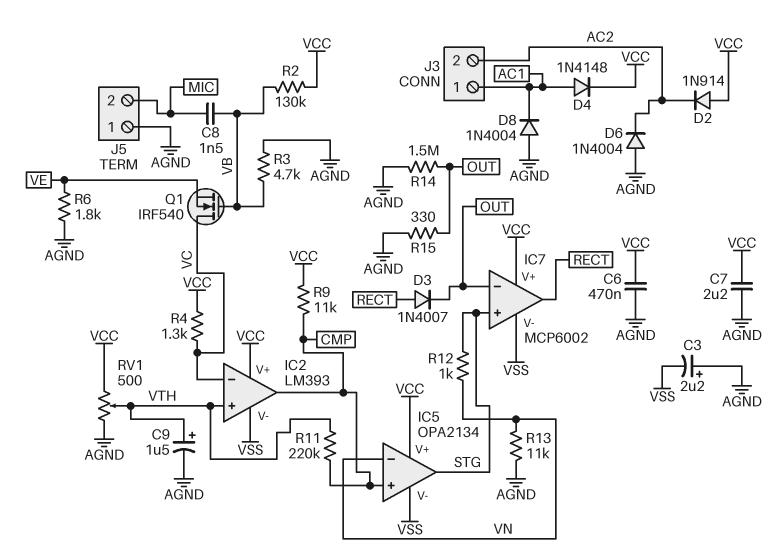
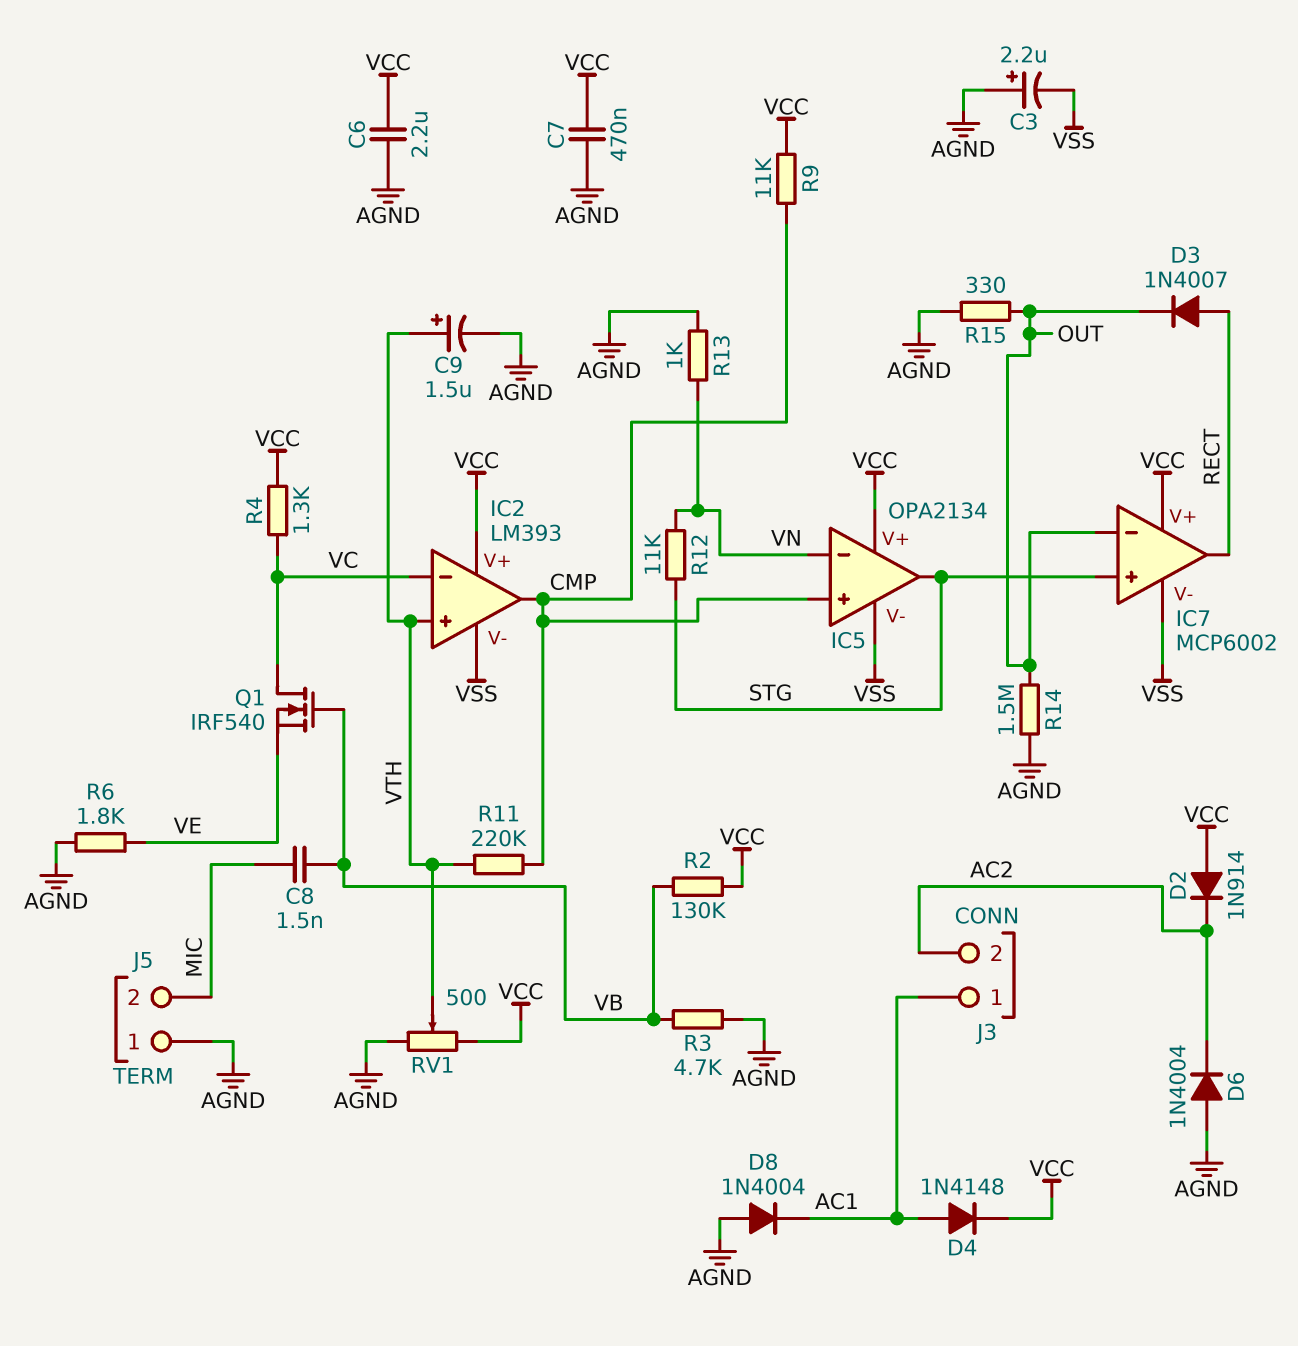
C6: 470nF (AGND, VCC) -> 2.2uF (AGND, VCC)
C7: 2.2uF (AGND, VCC) -> 470nF (AGND, VCC)
R12: 1k (STG, VN) -> 11k (STG, VN)
R13: 11k (AGND, VN) -> 1k (AGND, VN)

